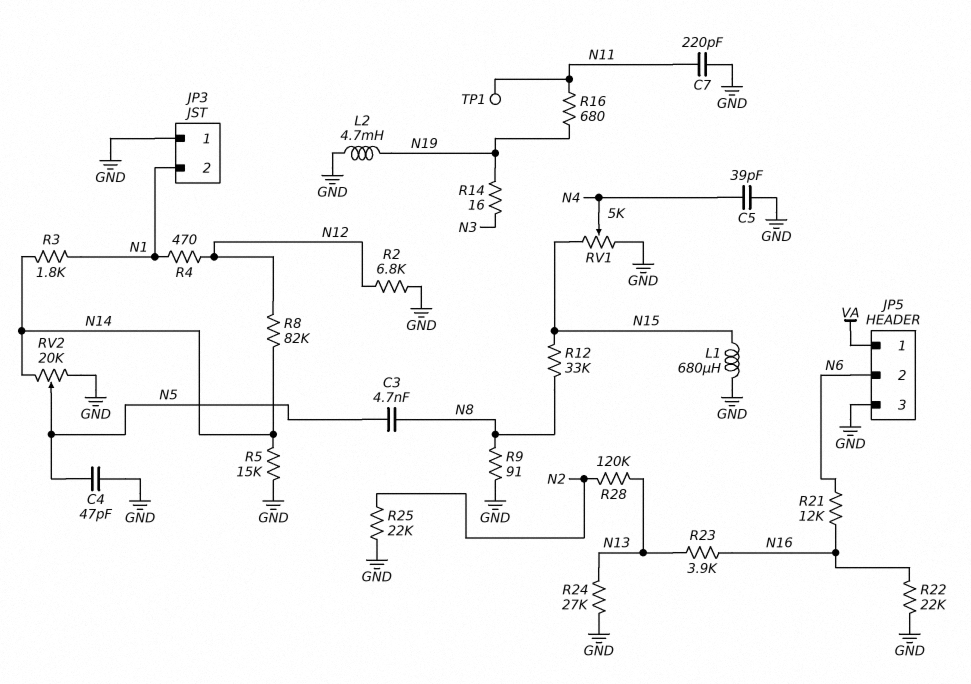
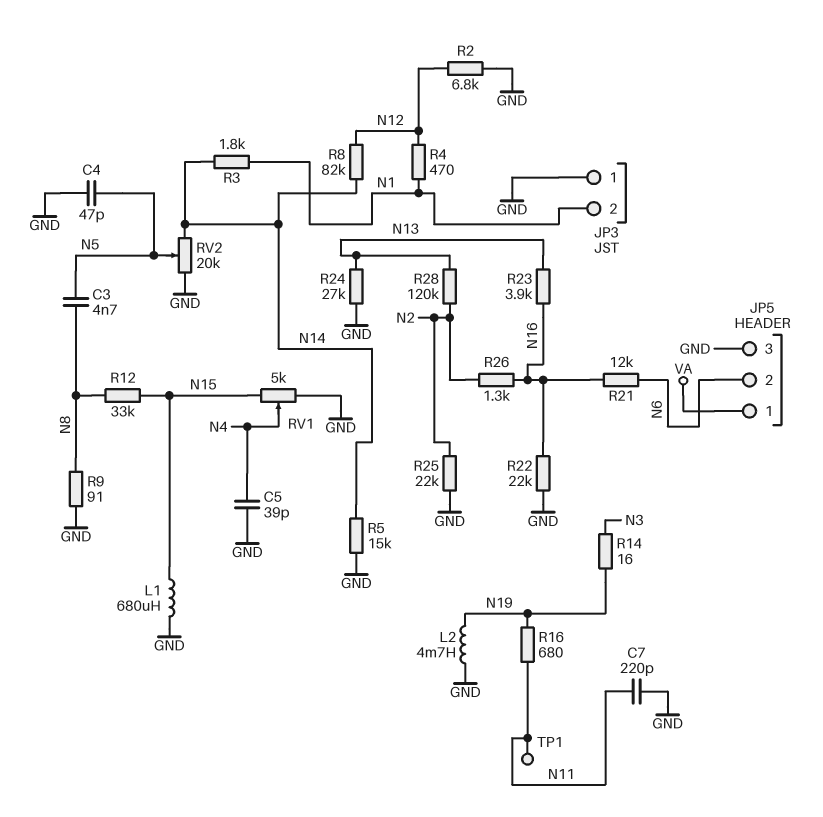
R26: none -> 1.3k (N2, N16)

